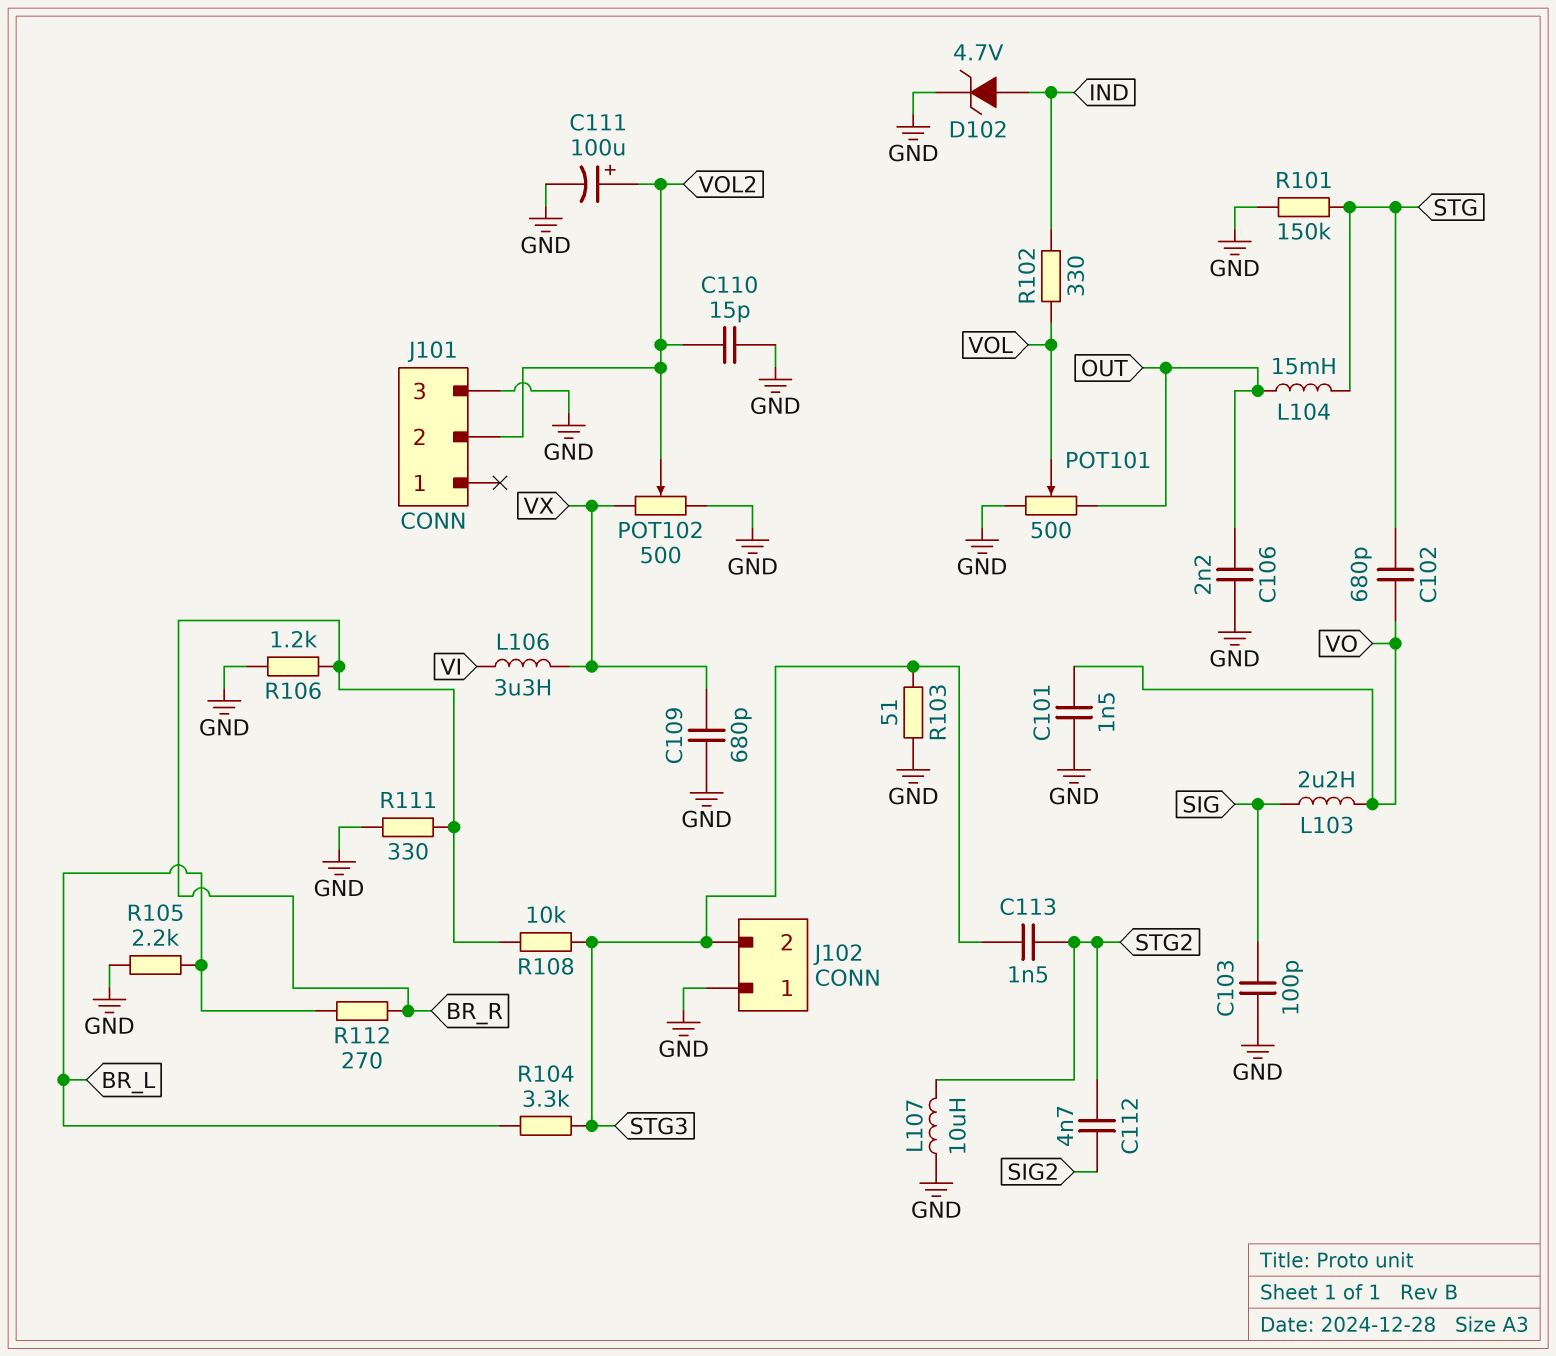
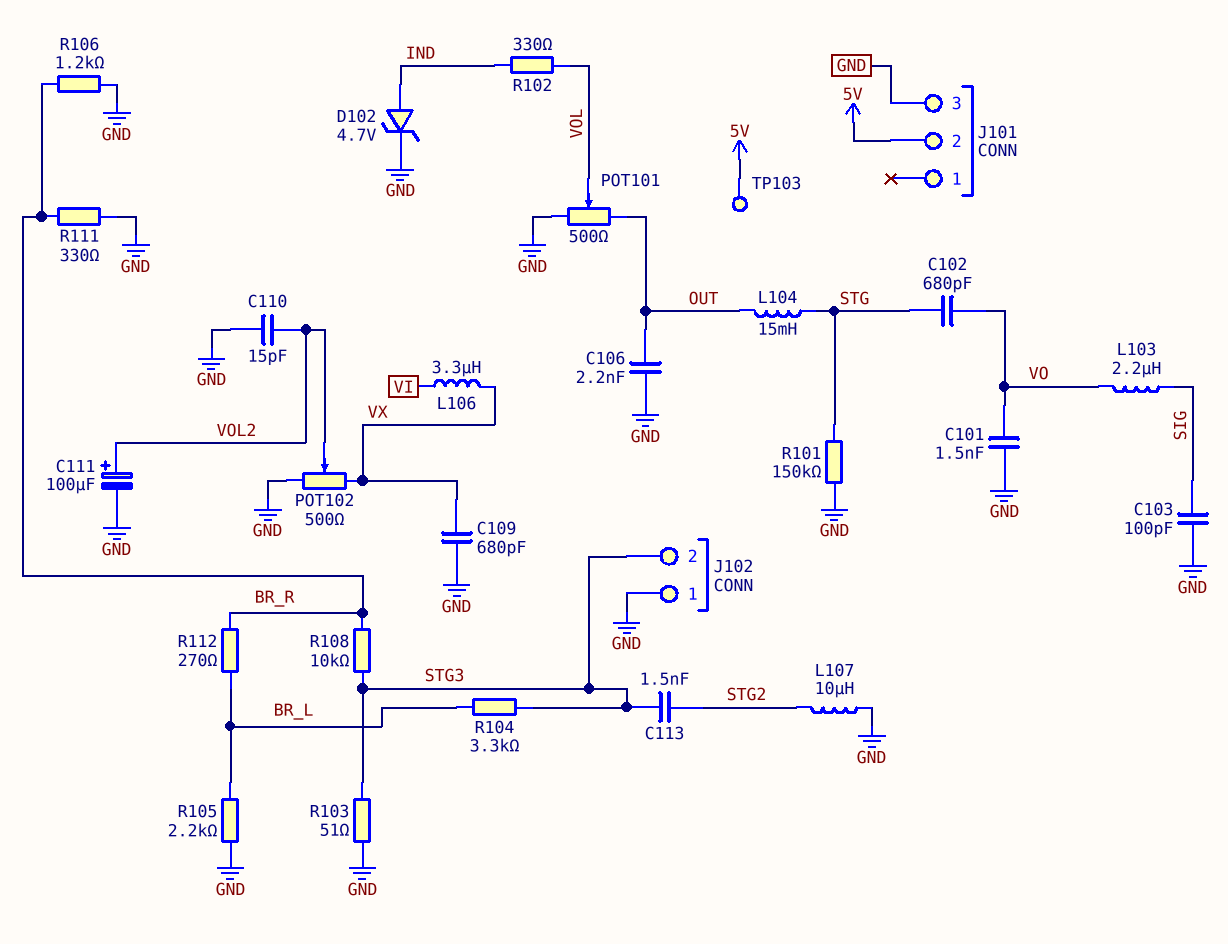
C112: 4.7nF (SIG2, STG2) -> none
J101 pin 2: VOL2 -> 5V
TP103: none -> test point (5V)

